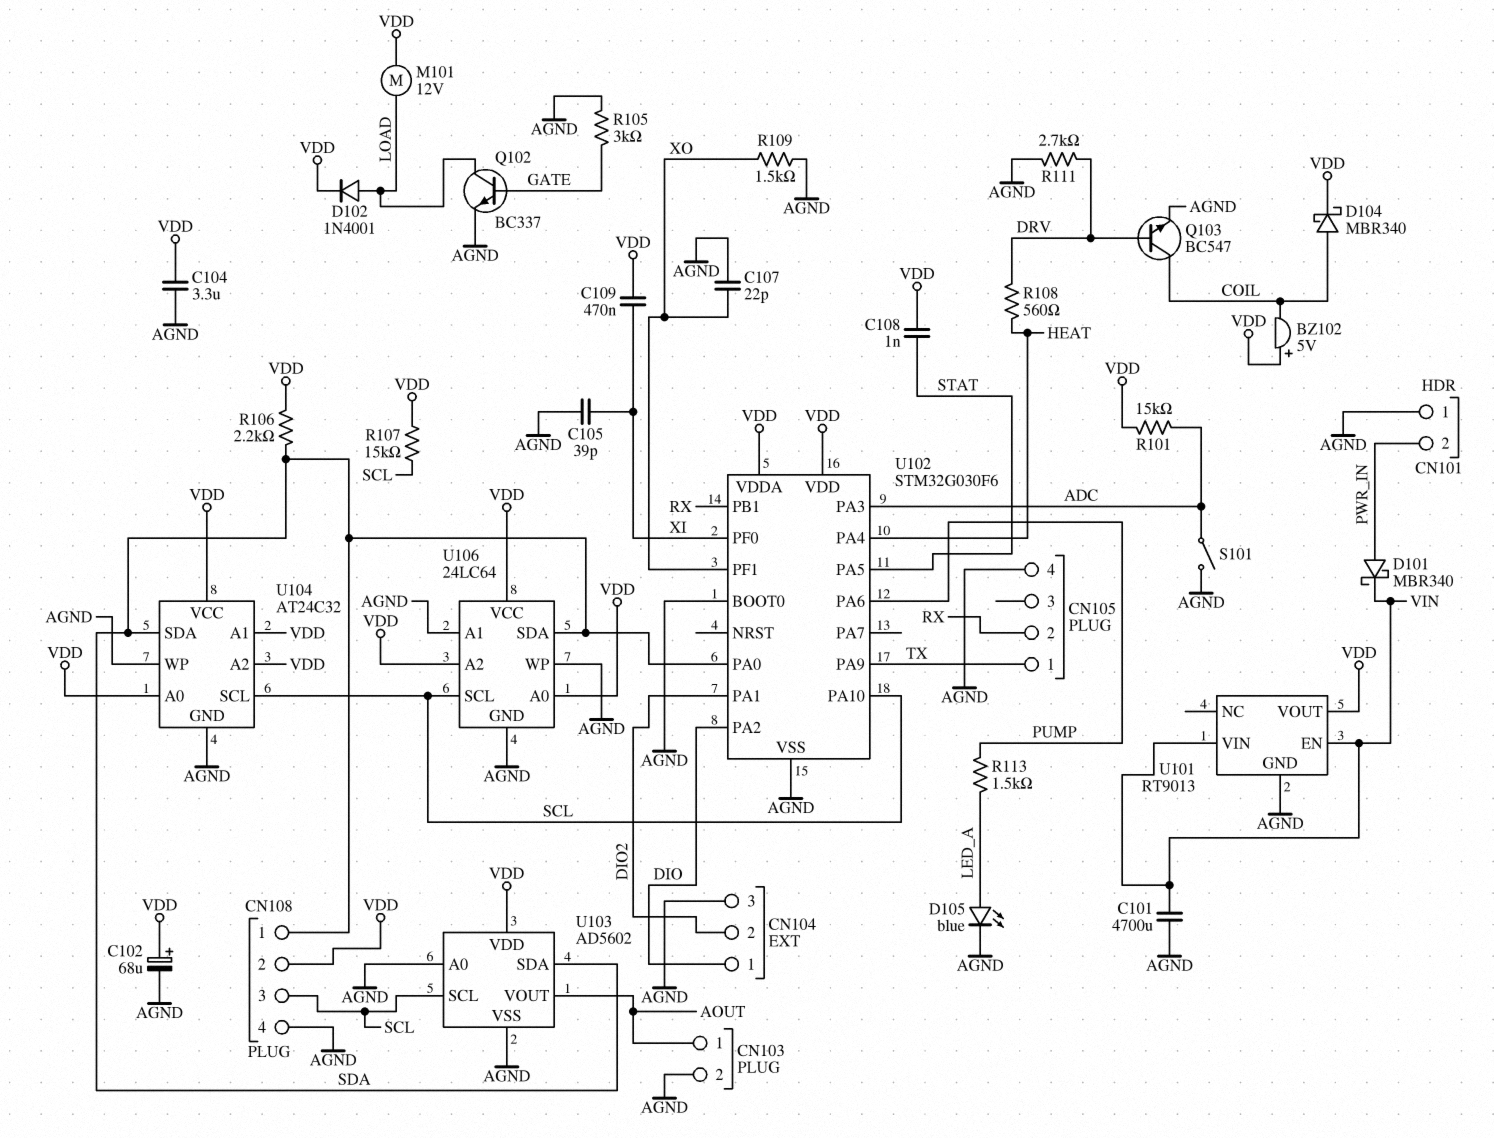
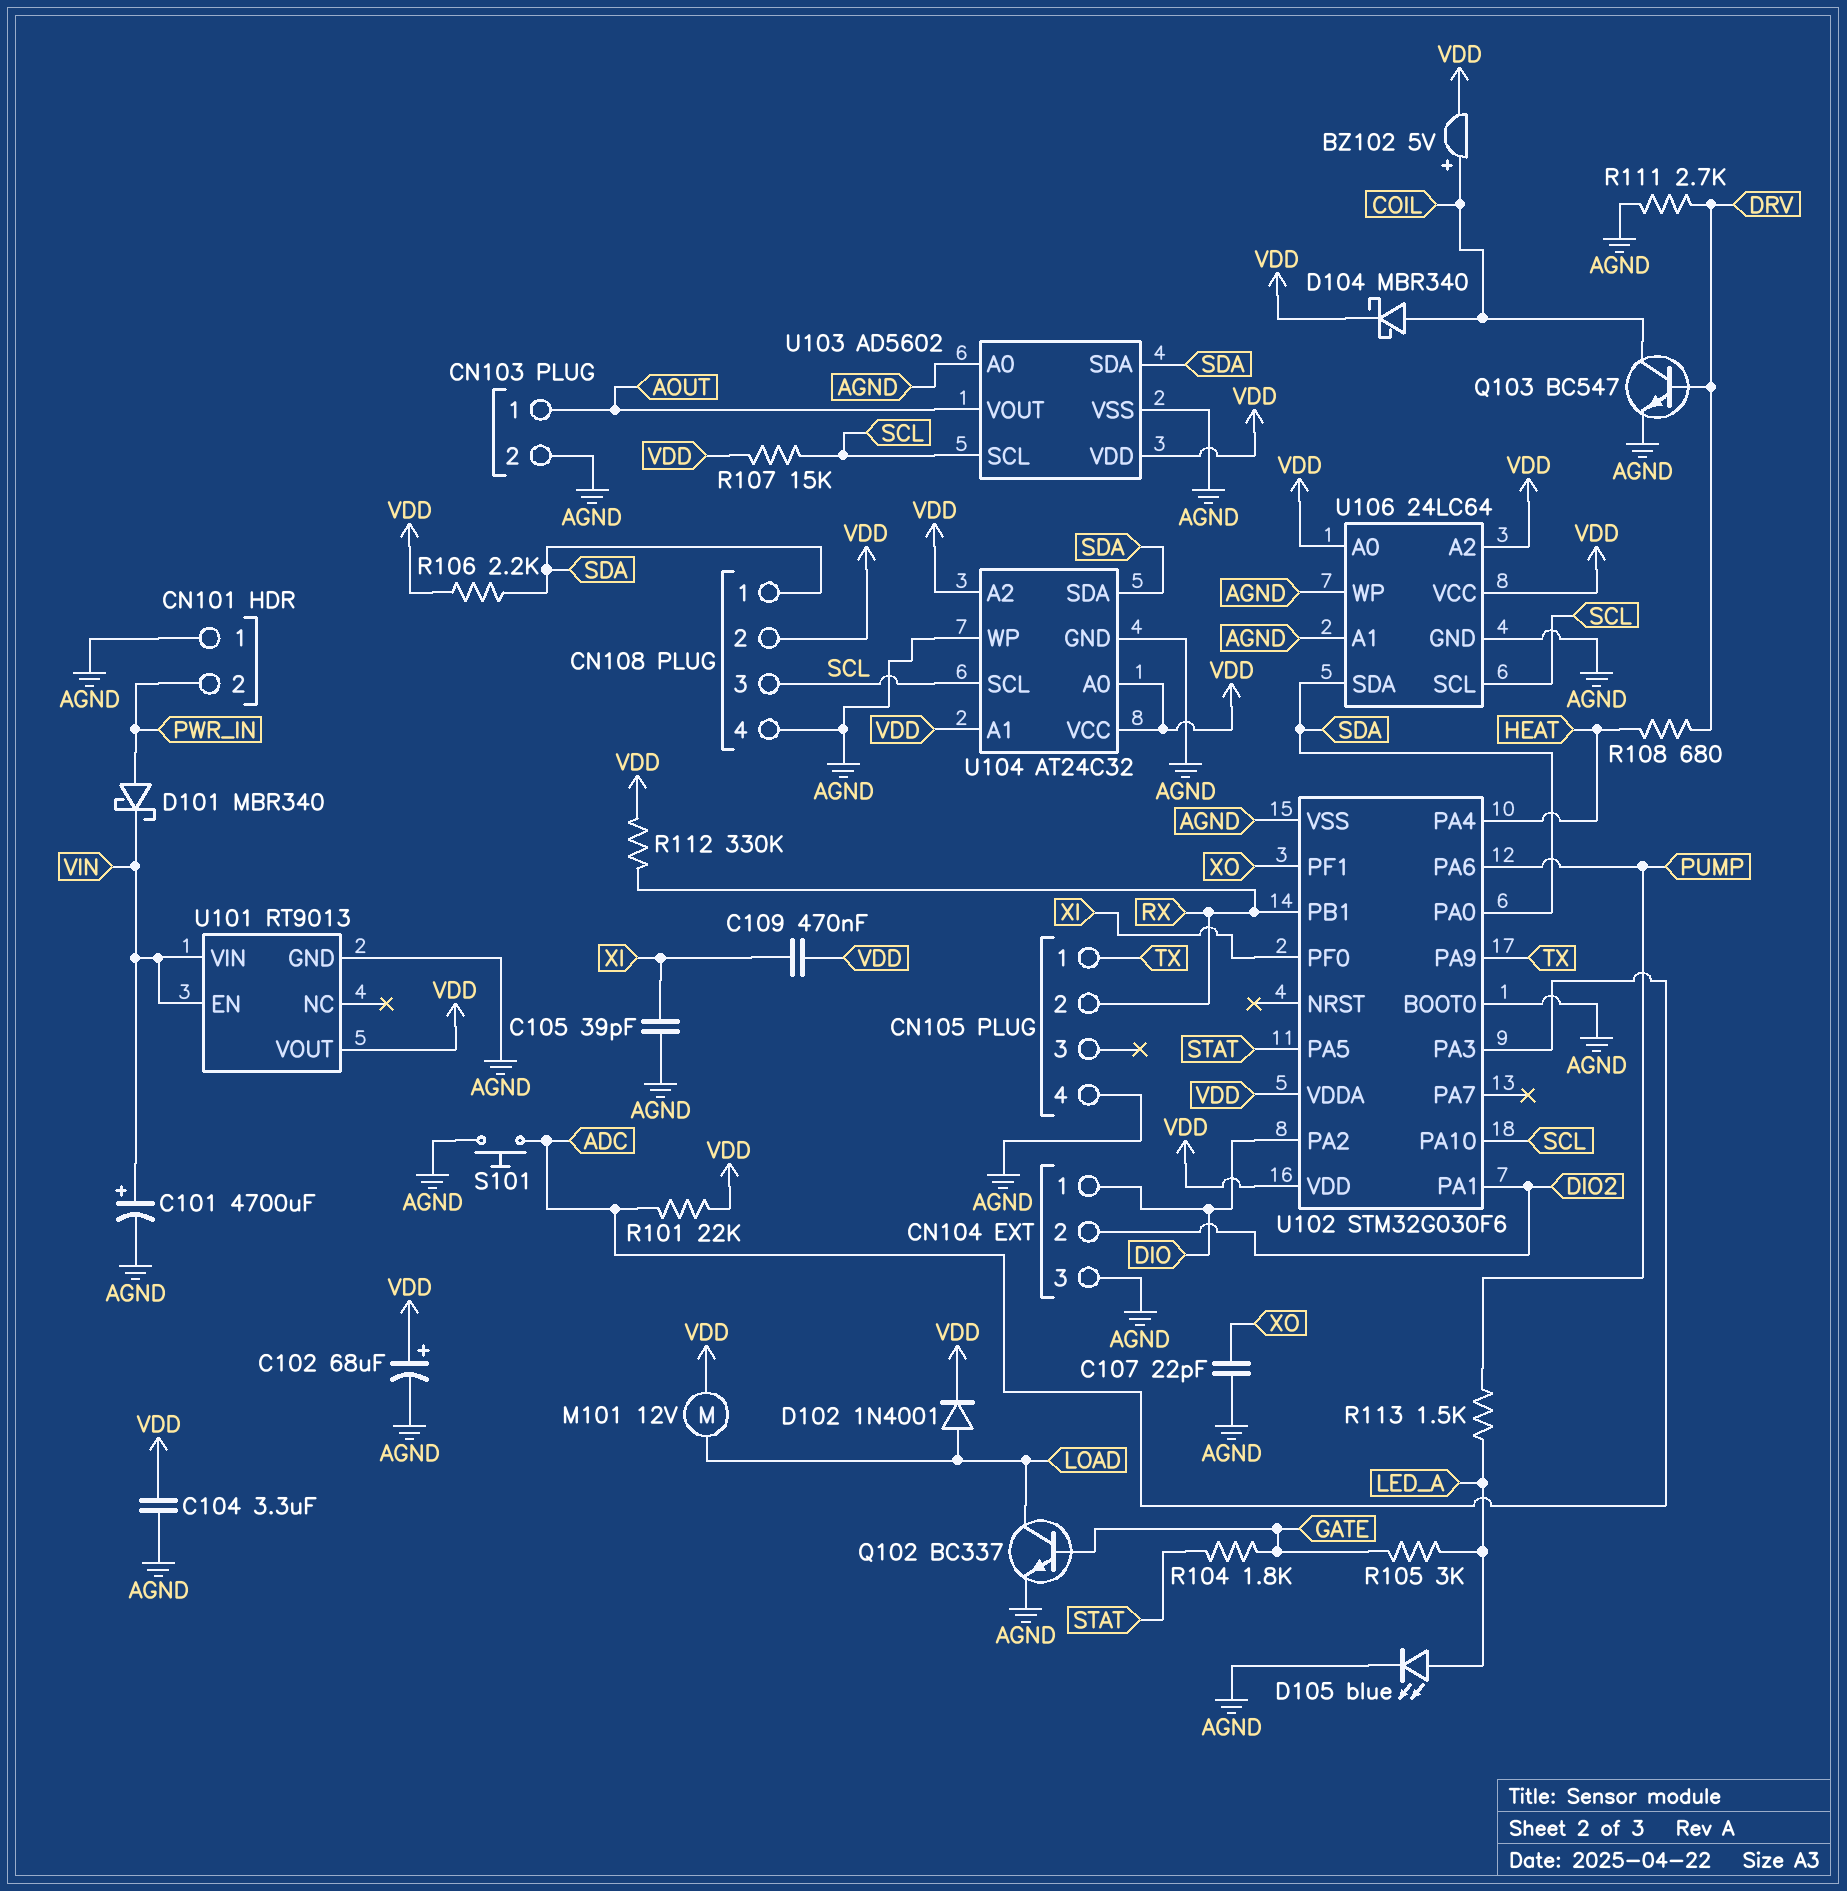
BZ102: buzzer 5V (plus VDD, minus COIL) -> buzzer 5V (plus COIL, minus VDD)
C101: 4700uF (AGND, VIN) -> 4700uF (plus VIN, minus AGND)
C108: 1nF (STAT, VDD) -> none
R101: 15k (ADC, VDD) -> 22k (ADC, VDD)
R104: none -> 1.8k (GATE, STAT)
R105: 3k (AGND, GATE) -> 3k (GATE, LED_A)
R108: 560 (DRV, HEAT) -> 680 (DRV, HEAT)
R109: 1.5k (AGND, XO) -> none
R112: none -> 330k (RX, VDD)
S101: switch (ADC, AGND) -> button (ADC, AGND)

